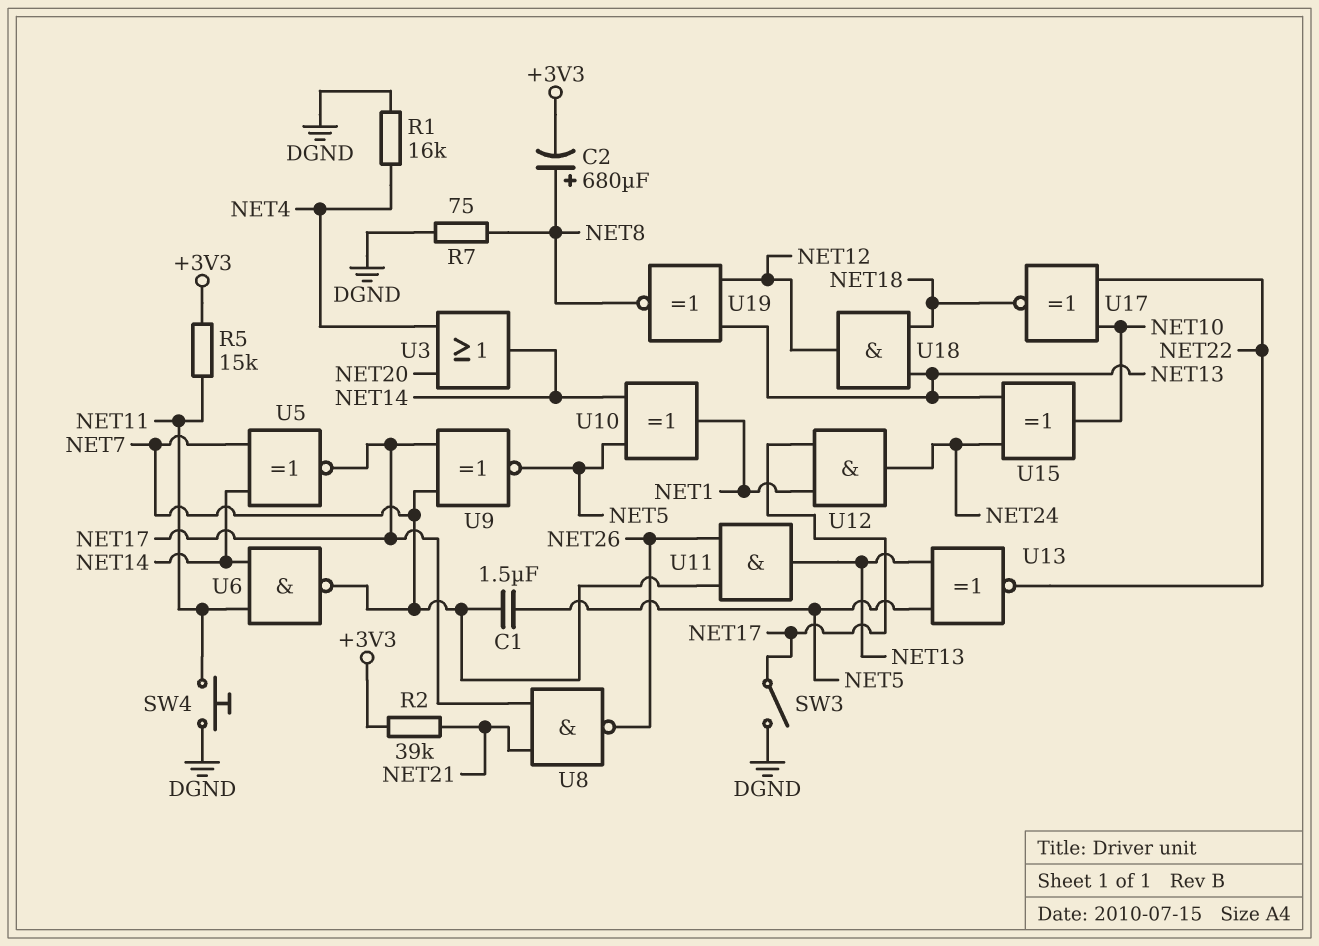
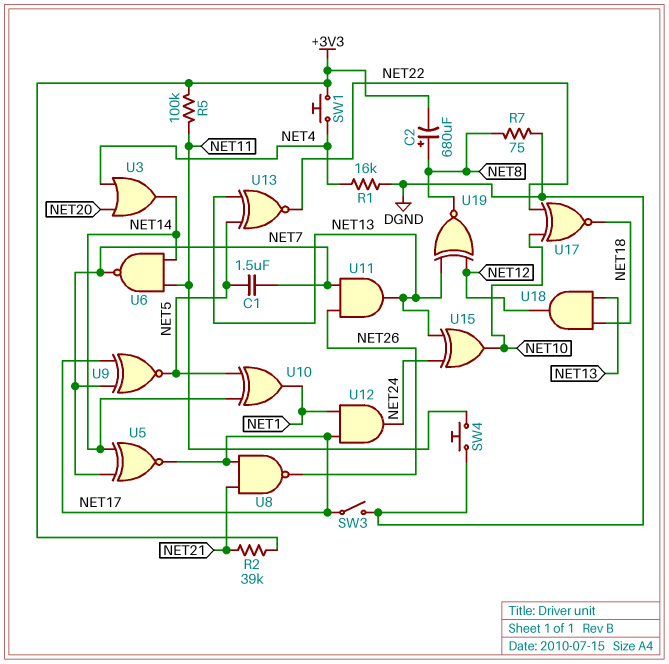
R5: 15k (+3V3, NET11) -> 100k (+3V3, NET11)
SW1: none -> button (+3V3, NET4)

